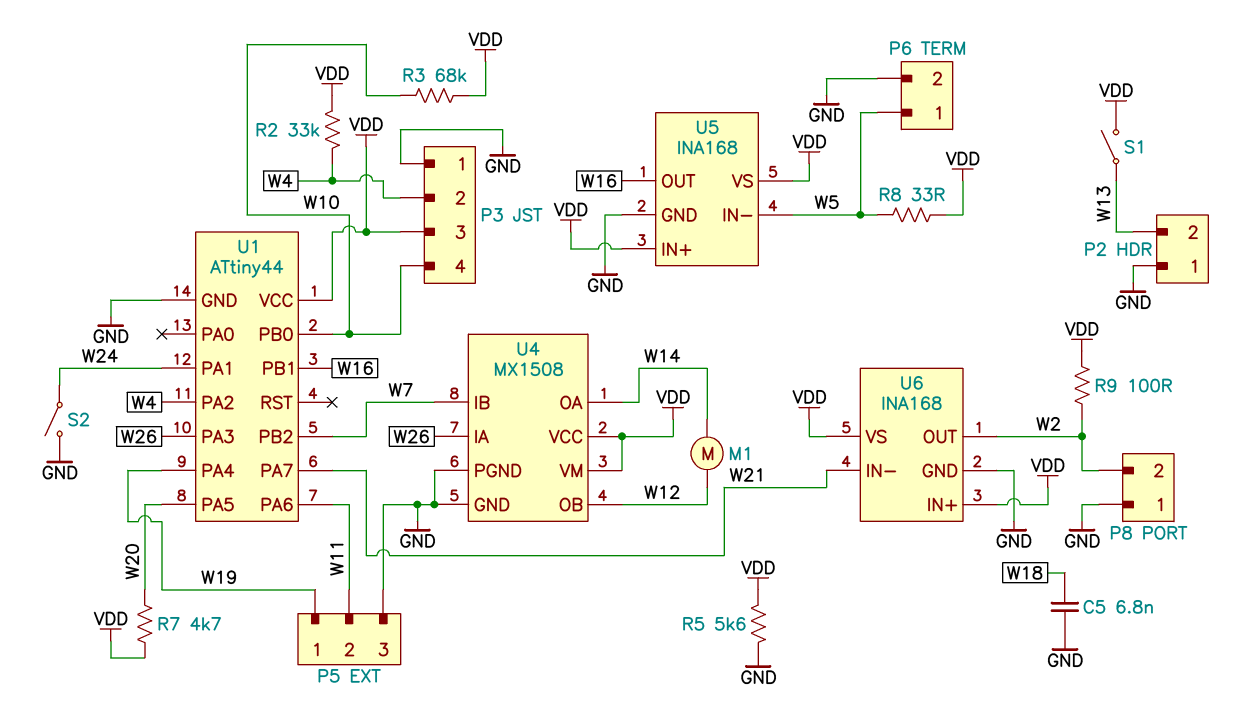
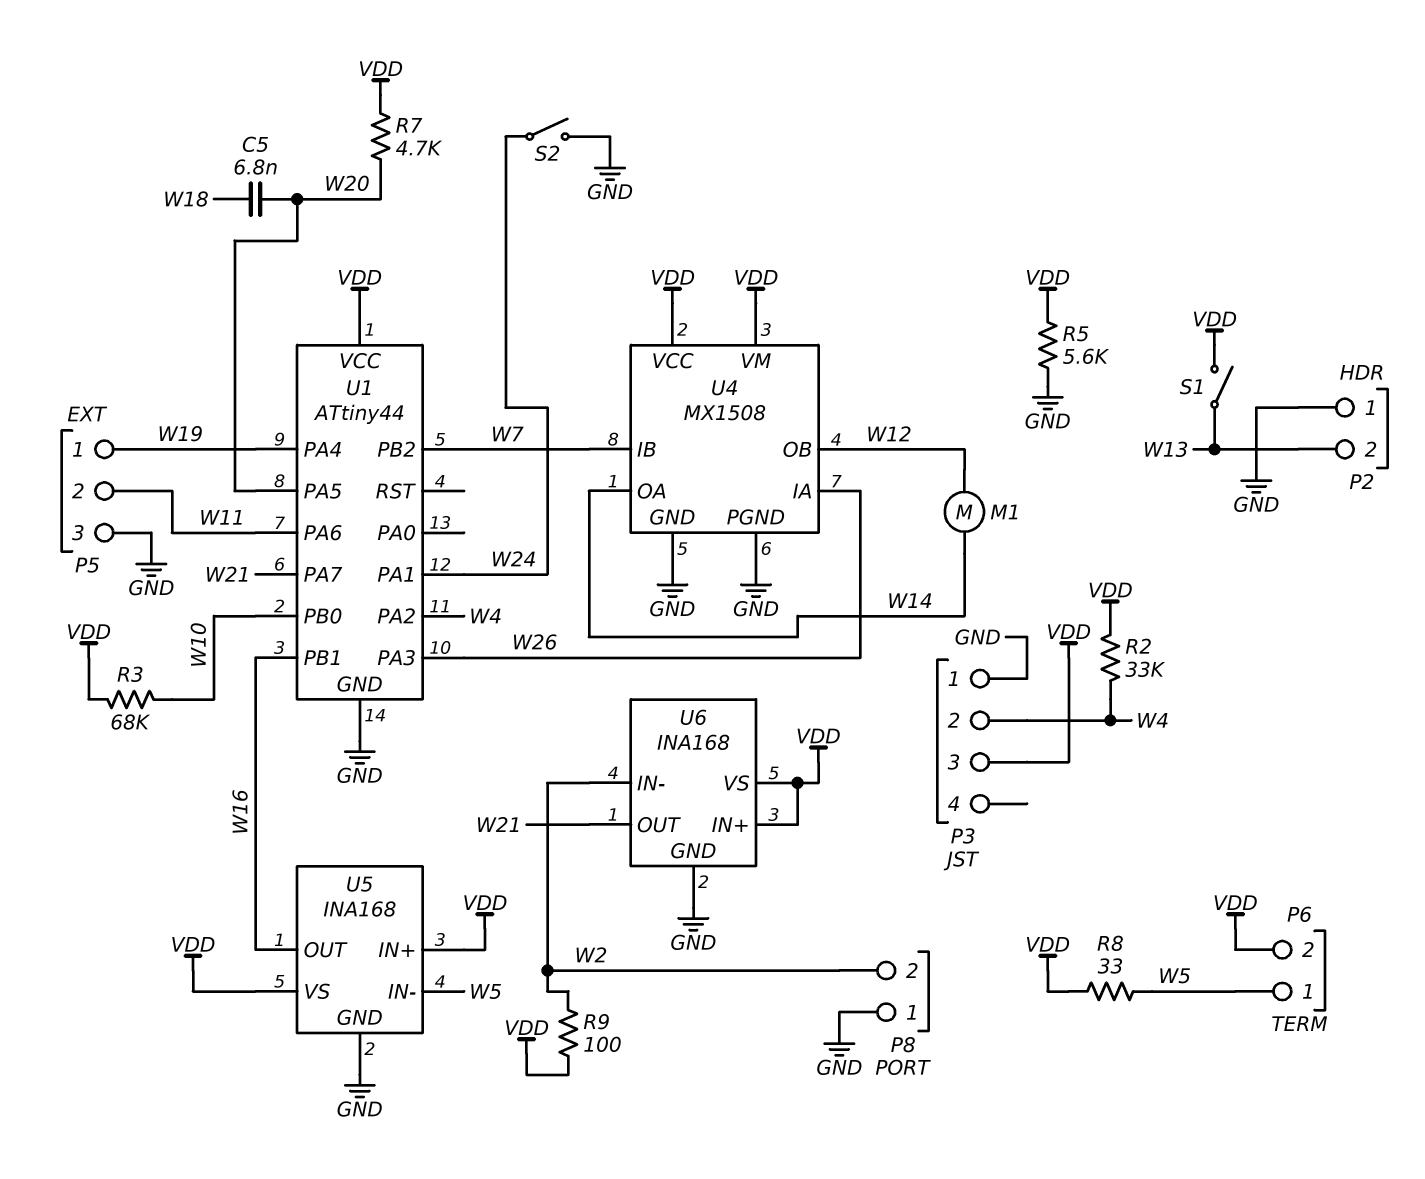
C5: 6.8nF (GND, W18) -> 6.8nF (W18, W20)
P3 pin 4: W10 -> none
P6 pin 2: GND -> VDD
U6 pin IN-: W21 -> W2
U6 pin OUT: W2 -> W21

